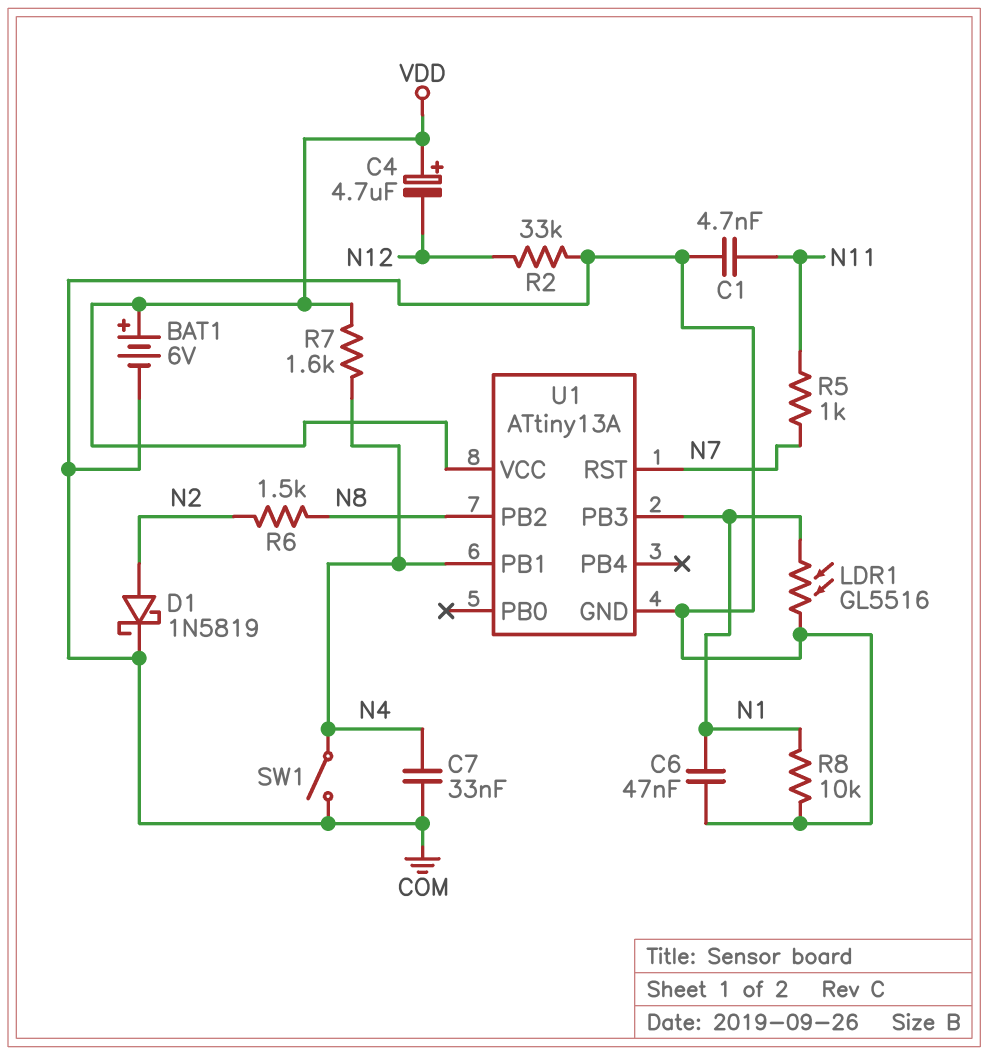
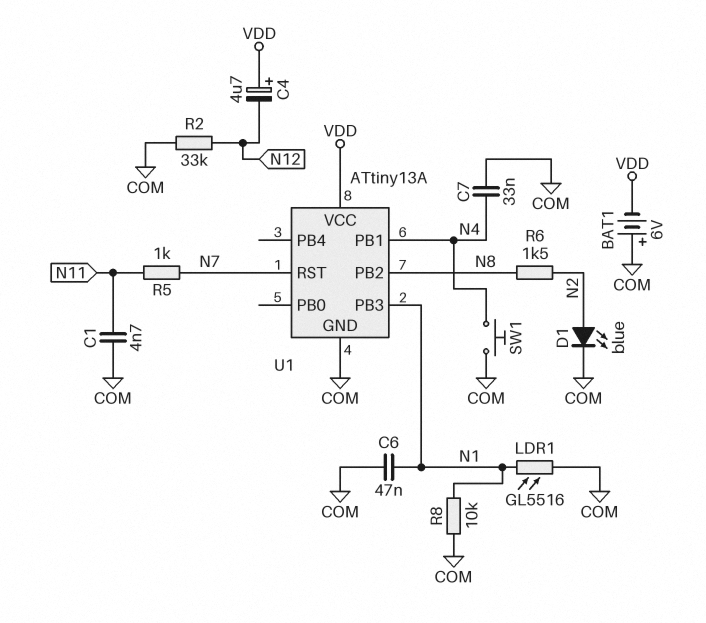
BAT1: 6V (plus VDD, minus COM) -> 6V (plus COM, minus VDD)
D1: schottky 1N5819 (A N2, K COM) -> LED blue (A N2, K COM)
R7: 1.6k (N4, VDD) -> none
SW1: switch (COM, N4) -> button (COM, N4)

